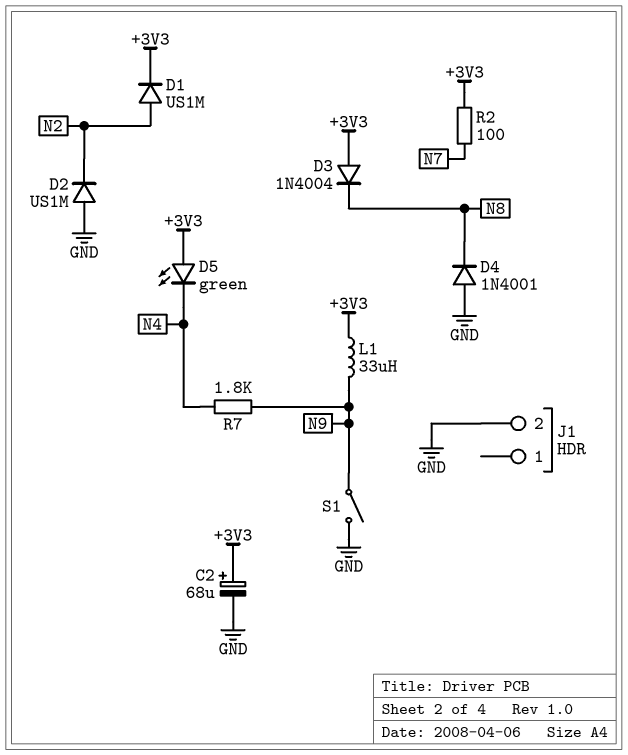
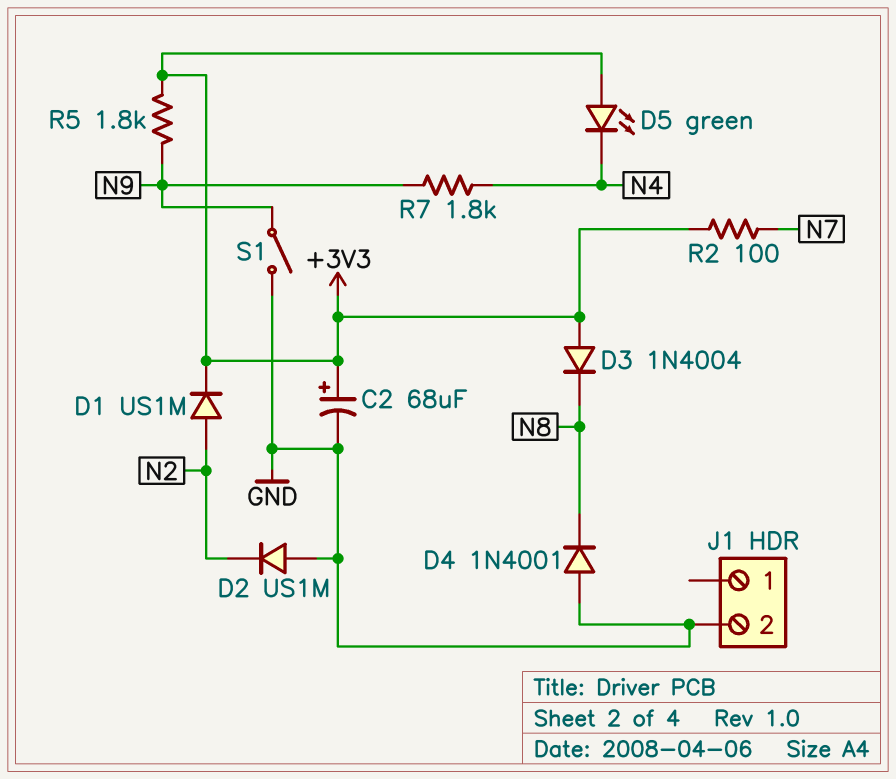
L1: 33uH (+3V3, N9) -> none
R5: none -> 1.8k (+3V3, N9)

